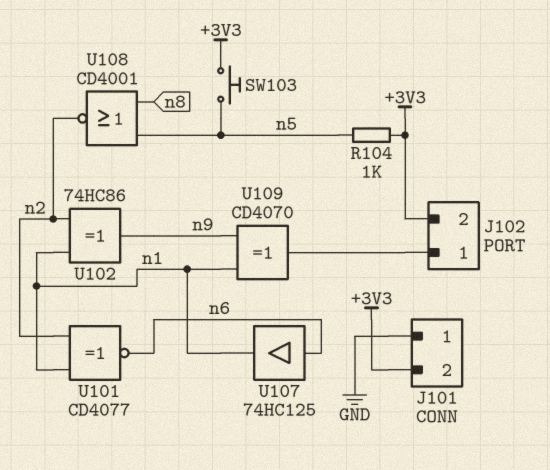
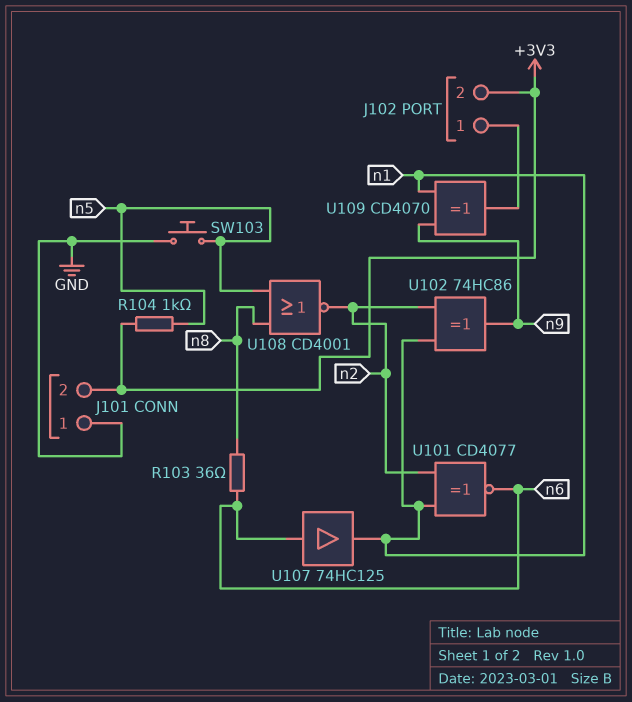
R103: none -> 36 (n6, n8)
SW103: button (+3V3, n5) -> button (GND, n5)

